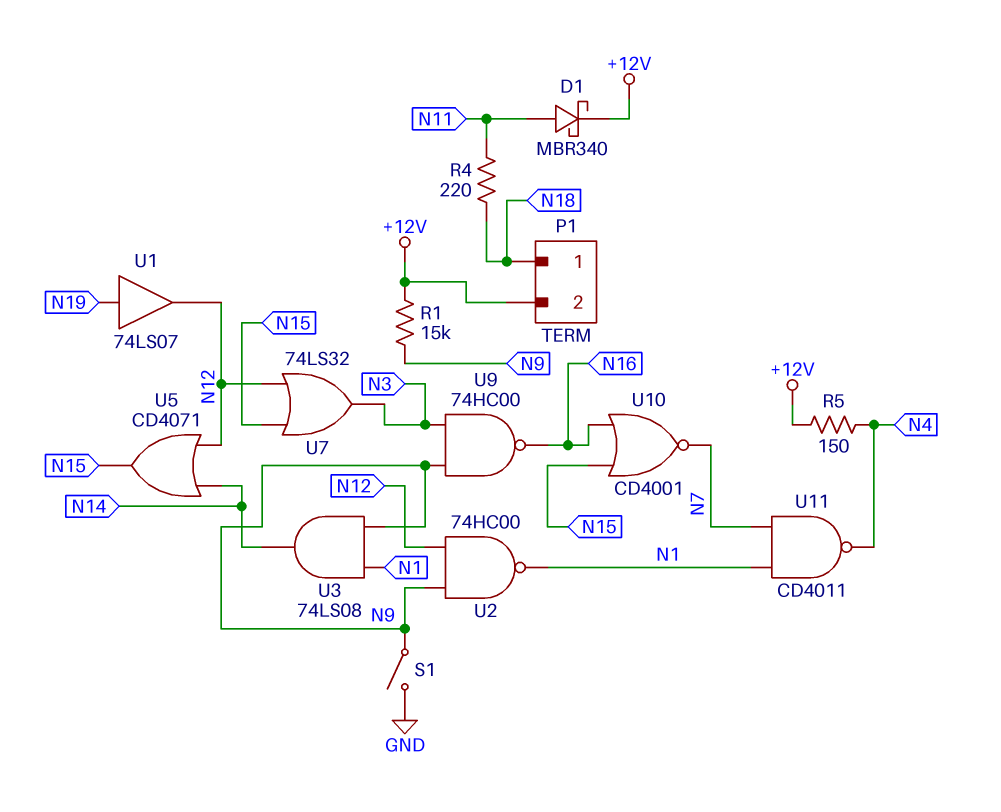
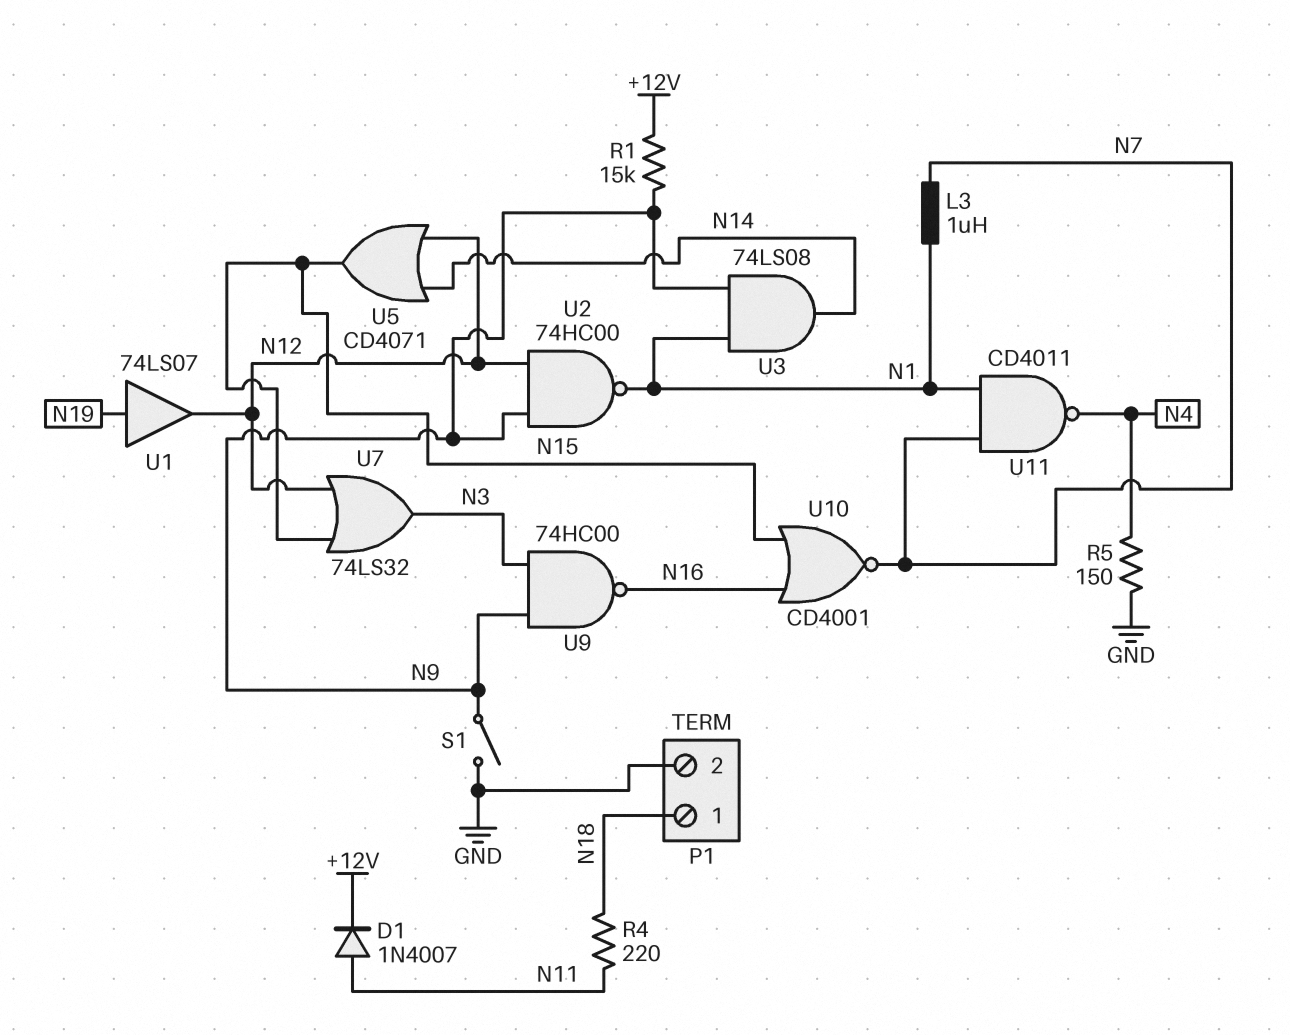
D1: schottky MBR340 (A N11, K +12V) -> diode 1N4007 (A N11, K +12V)
L3: none -> 1uH (N1, N7)
P1 pin 2: +12V -> GND
R5: 150 (+12V, N4) -> 150 (GND, N4)

